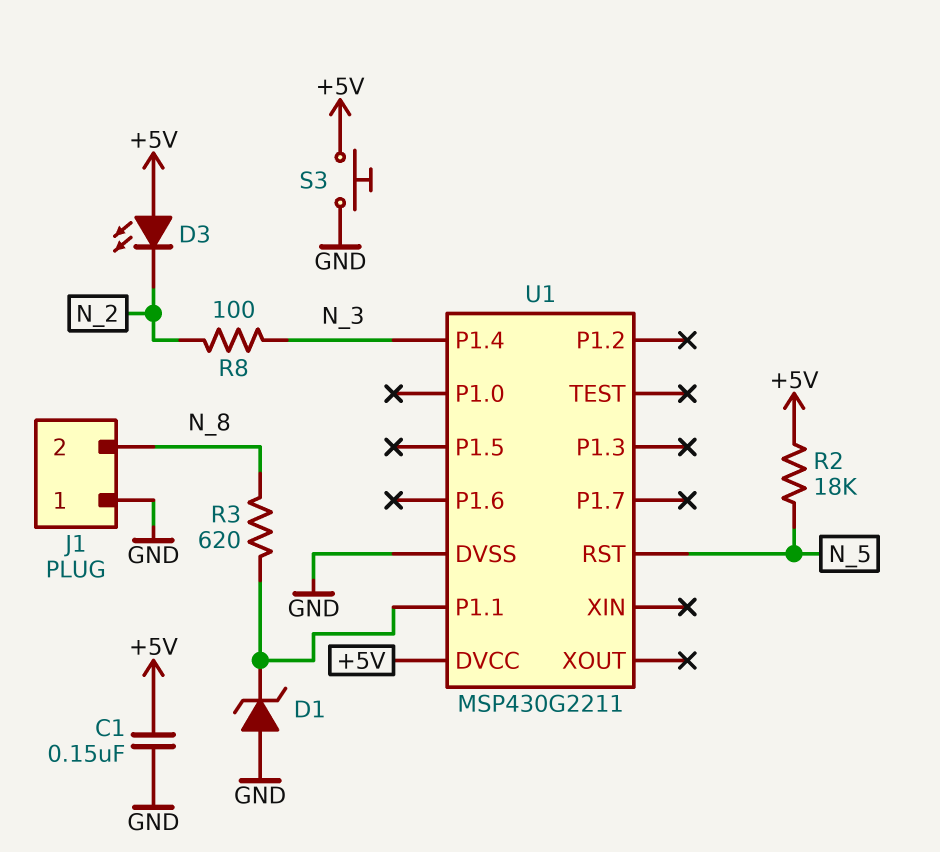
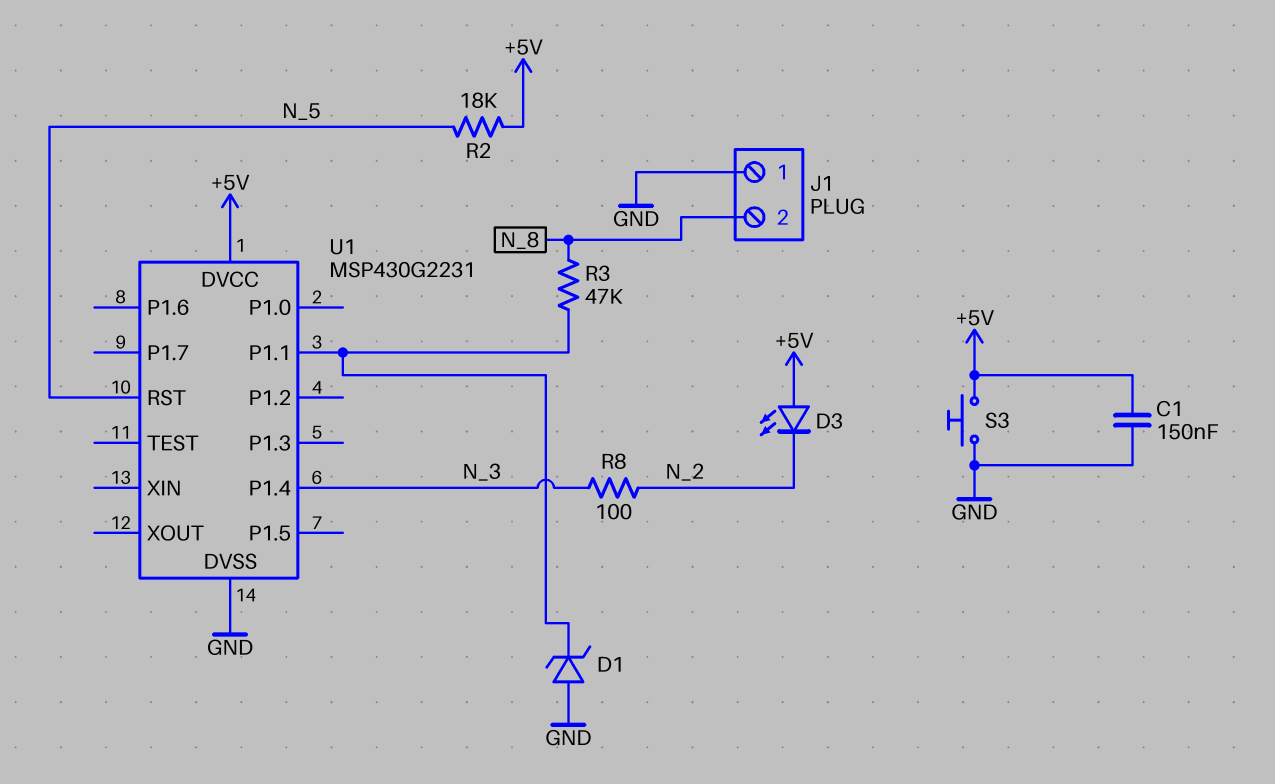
R3: 620 (N_8, U1/P1.1) -> 47k (N_8, U1/P1.1)
U1: MSP430G2211 -> MSP430G2231

